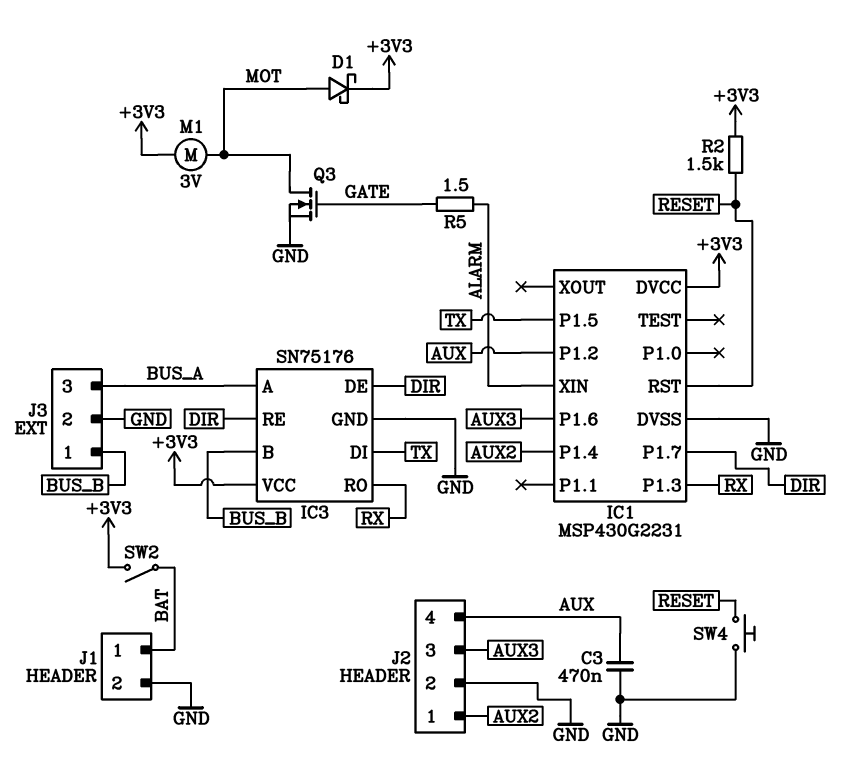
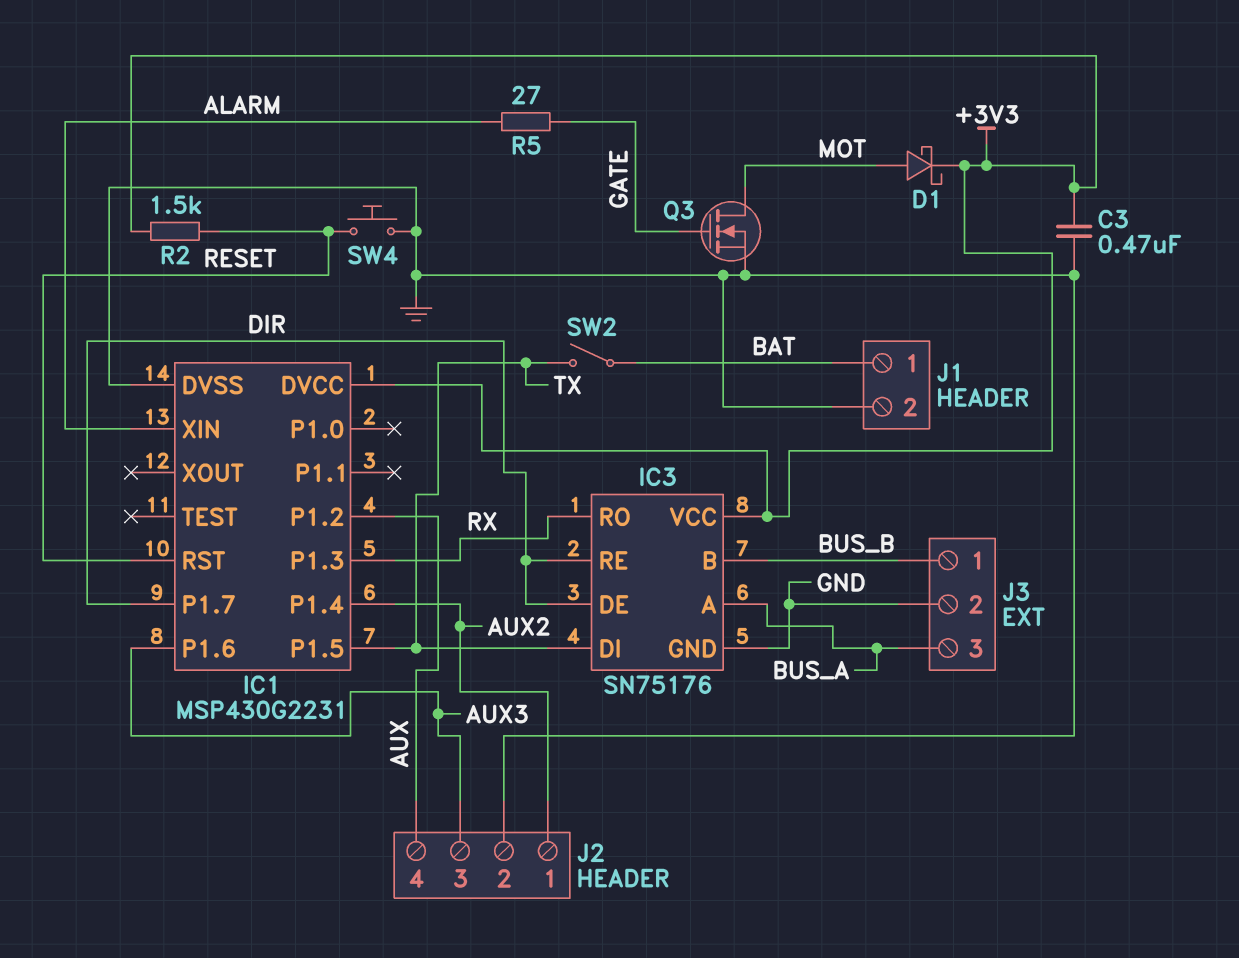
C3: 470nF (AUX, GND) -> 470nF (+3V3, GND)
M1: motor 3V (+3V3, MOT) -> none
R5: 1.5 (ALARM, GATE) -> 27 (ALARM, GATE)
SW2: switch (+3V3, BAT) -> switch (BAT, TX)

